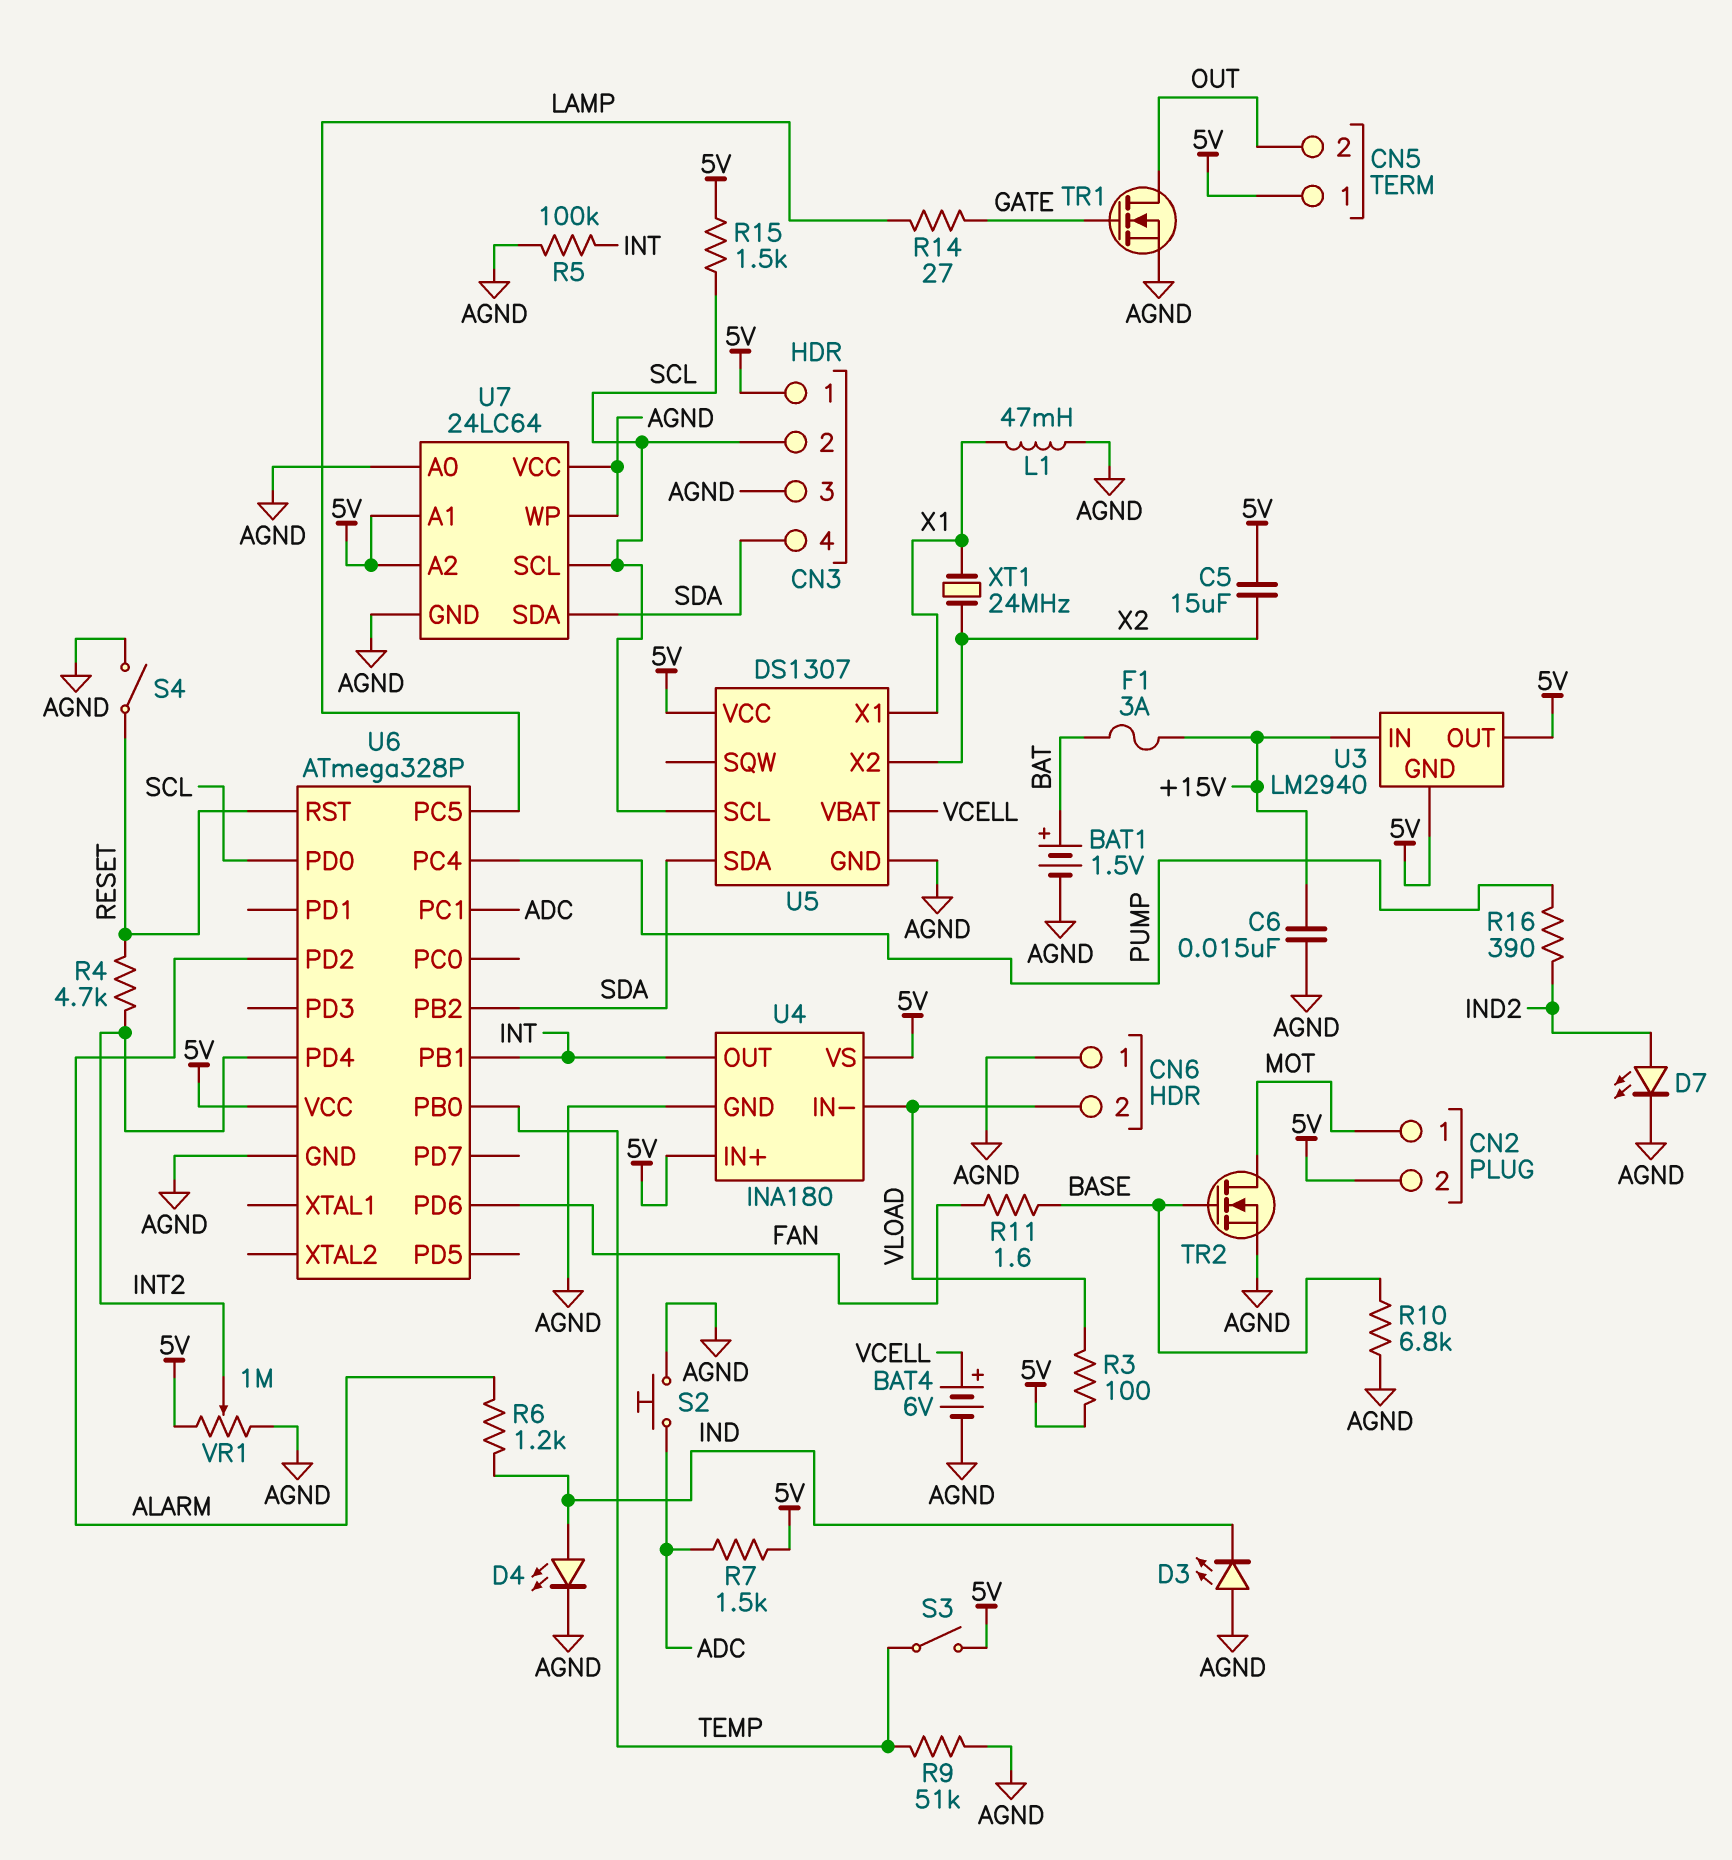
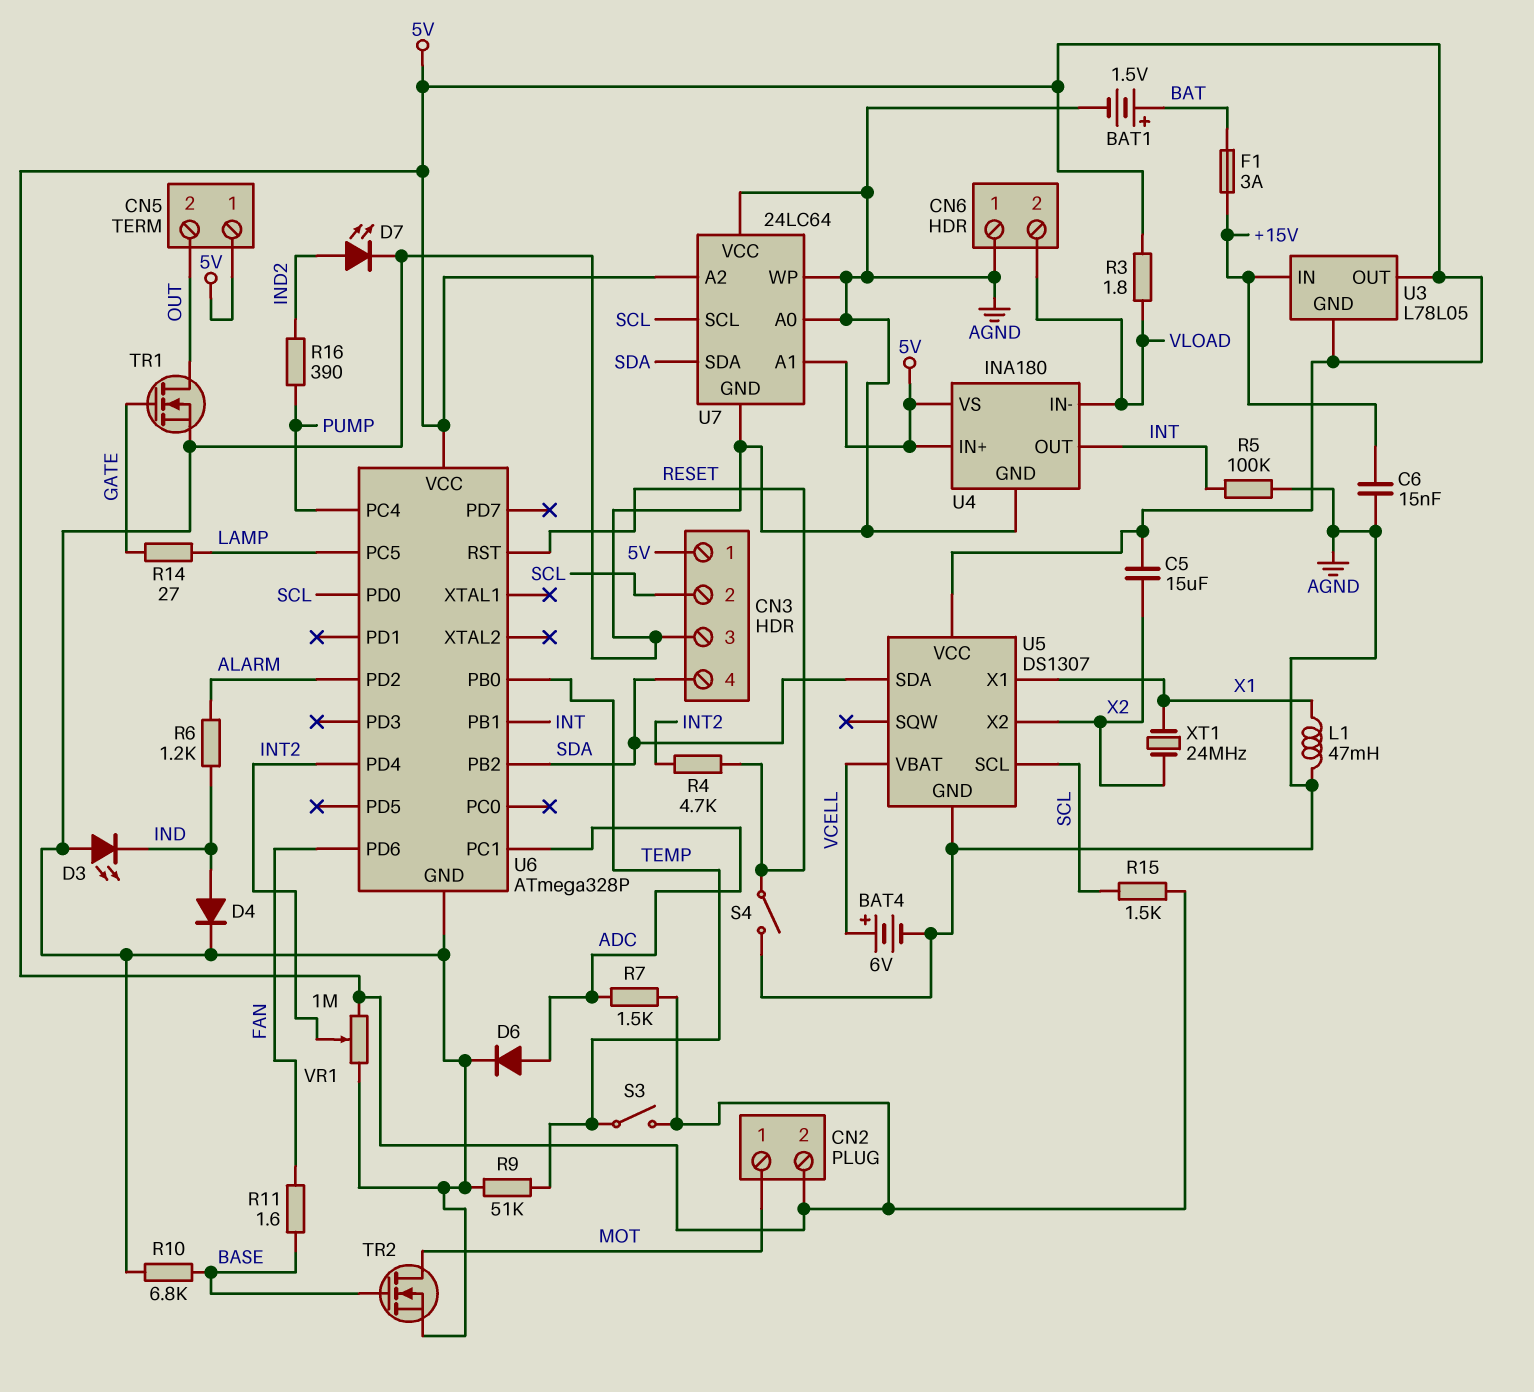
D4: LED (A IND, K AGND) -> diode (A IND, K AGND)
D6: none -> diode (A ADC, K AGND)
R3: 100 (5V, VLOAD) -> 1.8 (5V, VLOAD)
S2: button (ADC, AGND) -> none
U3: LM2940 -> L78L05

